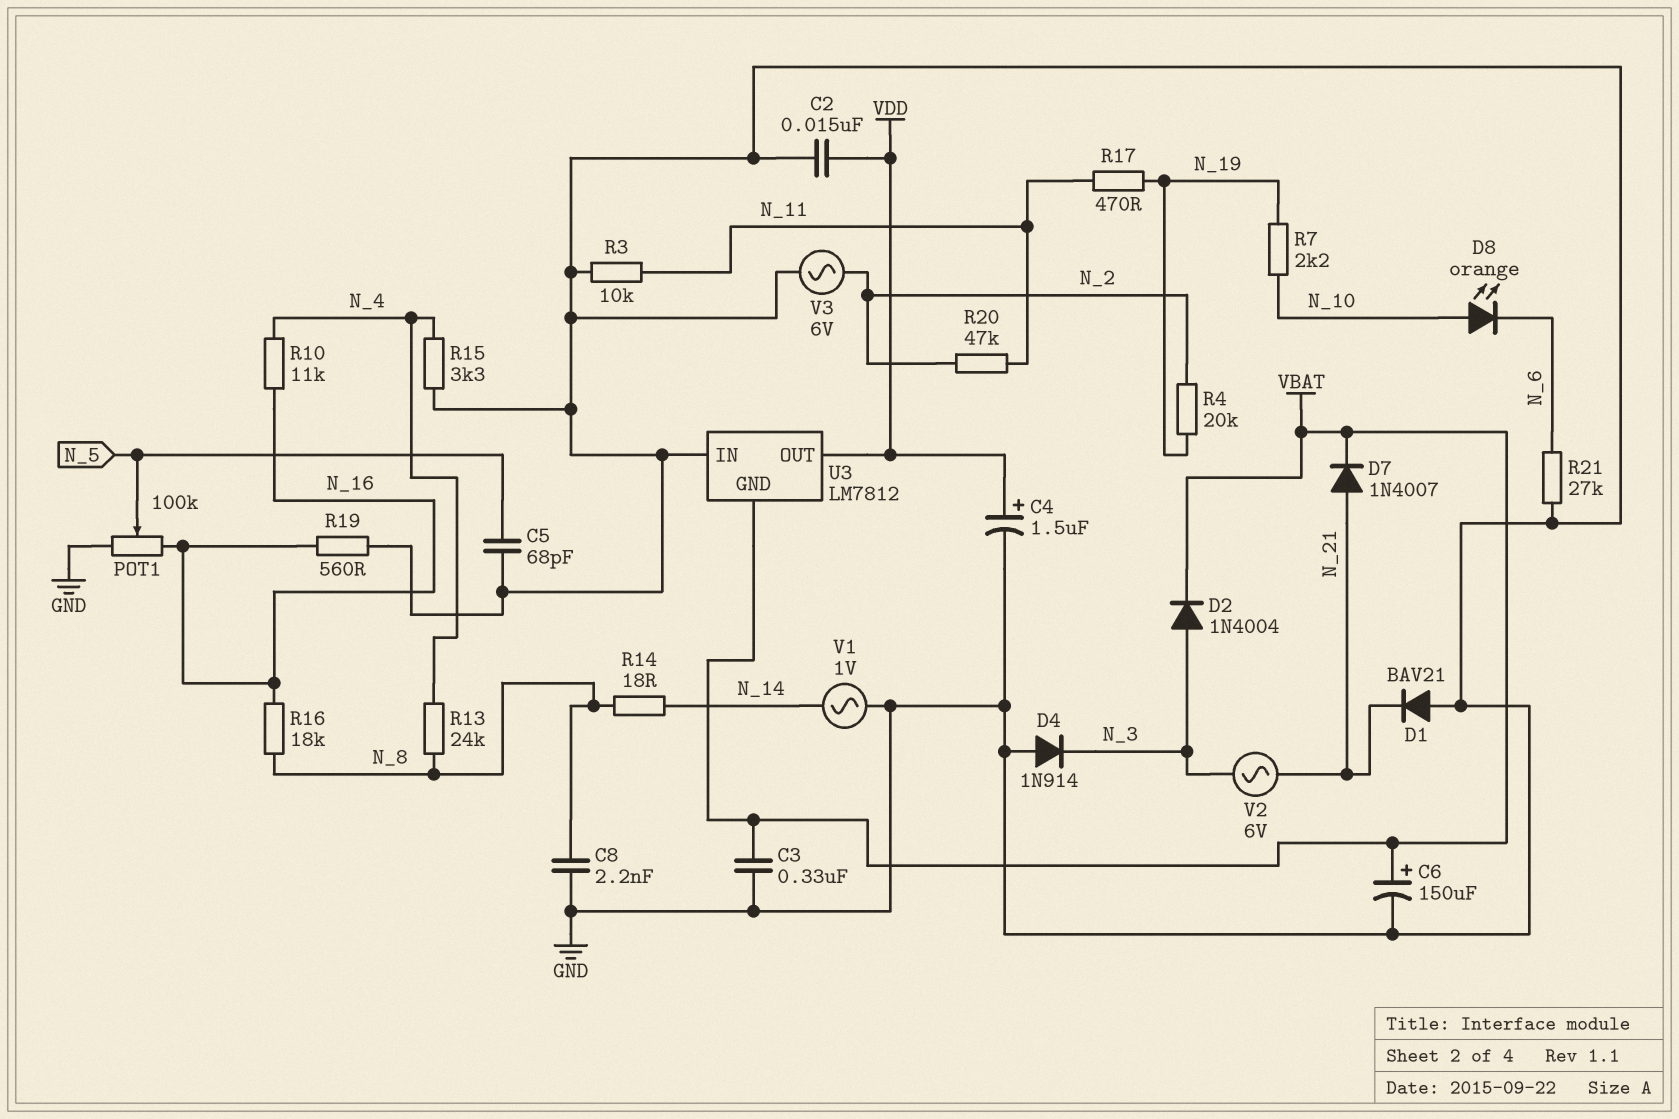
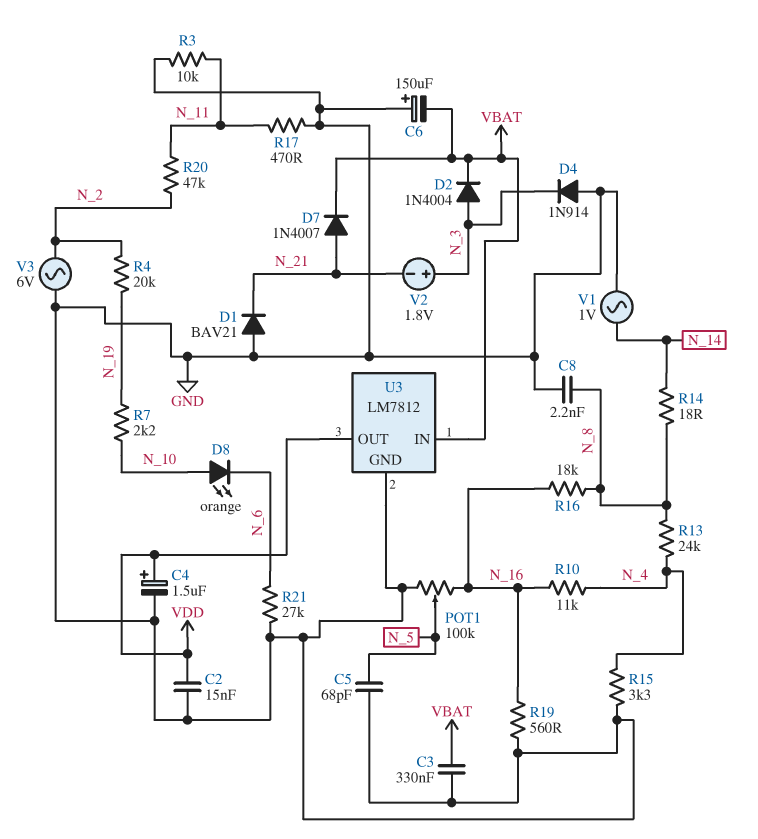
C6: 150uF (plus VBAT, minus GND) -> 150uF (plus GND, minus VBAT)
R17: 470 (N_11, N_19) -> 470 (GND, N_11)
U3 pin GND: VBAT -> GND
U3 pin IN: GND -> VBAT
V2: AC 6V (N_3, N_21) -> 1.8V (plus N_3, minus N_21)

